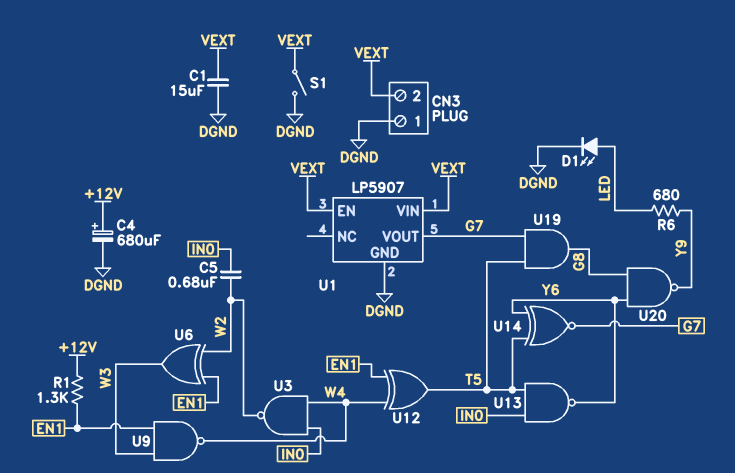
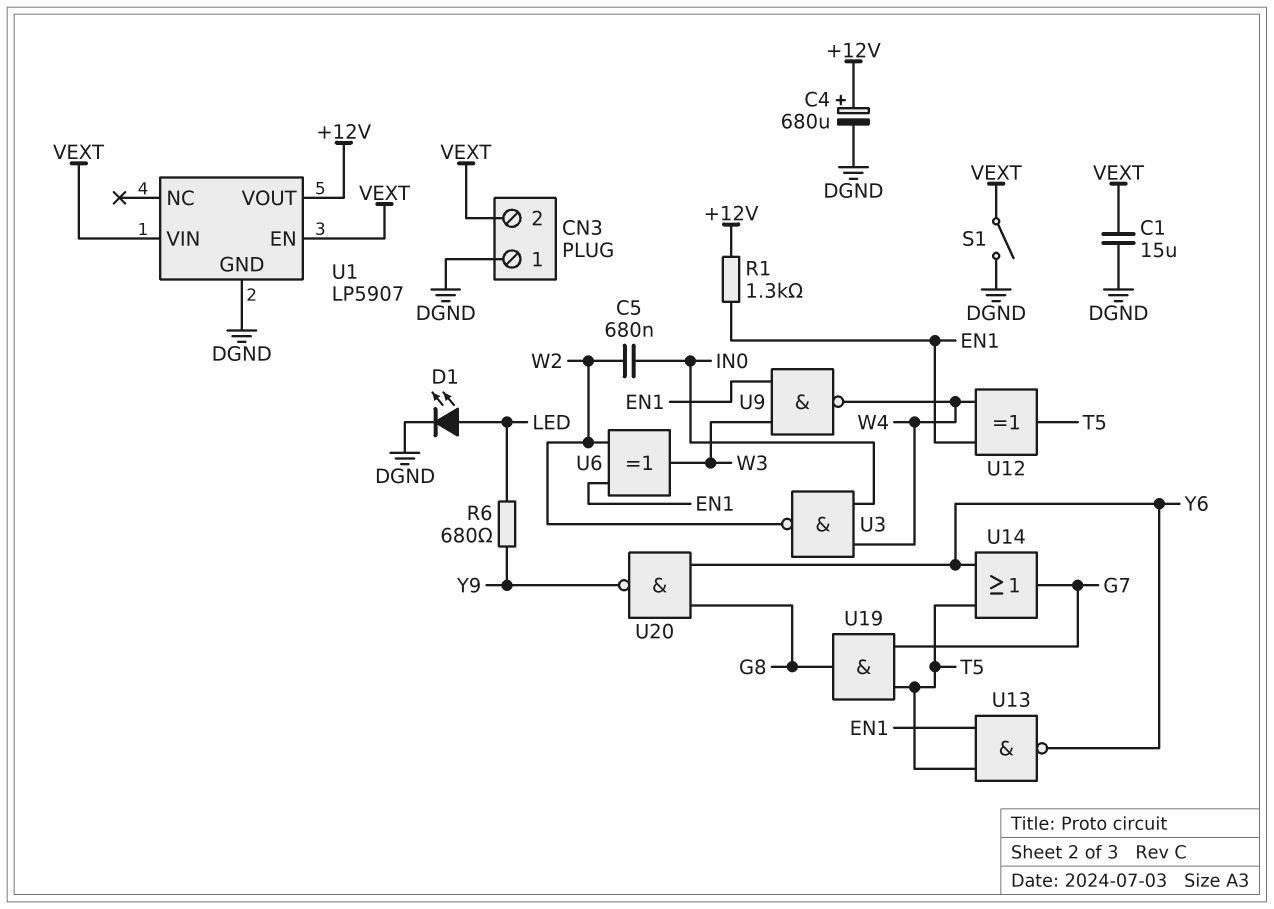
U1 pin VOUT: G7 -> +12V
U13: NAND (in IN0, in T5, out Y6) -> NAND (in EN1, in T5, out Y6)
U14: XNOR (in T5, in Y6, out G7) -> OR (in T5, in Y6, out G7)

